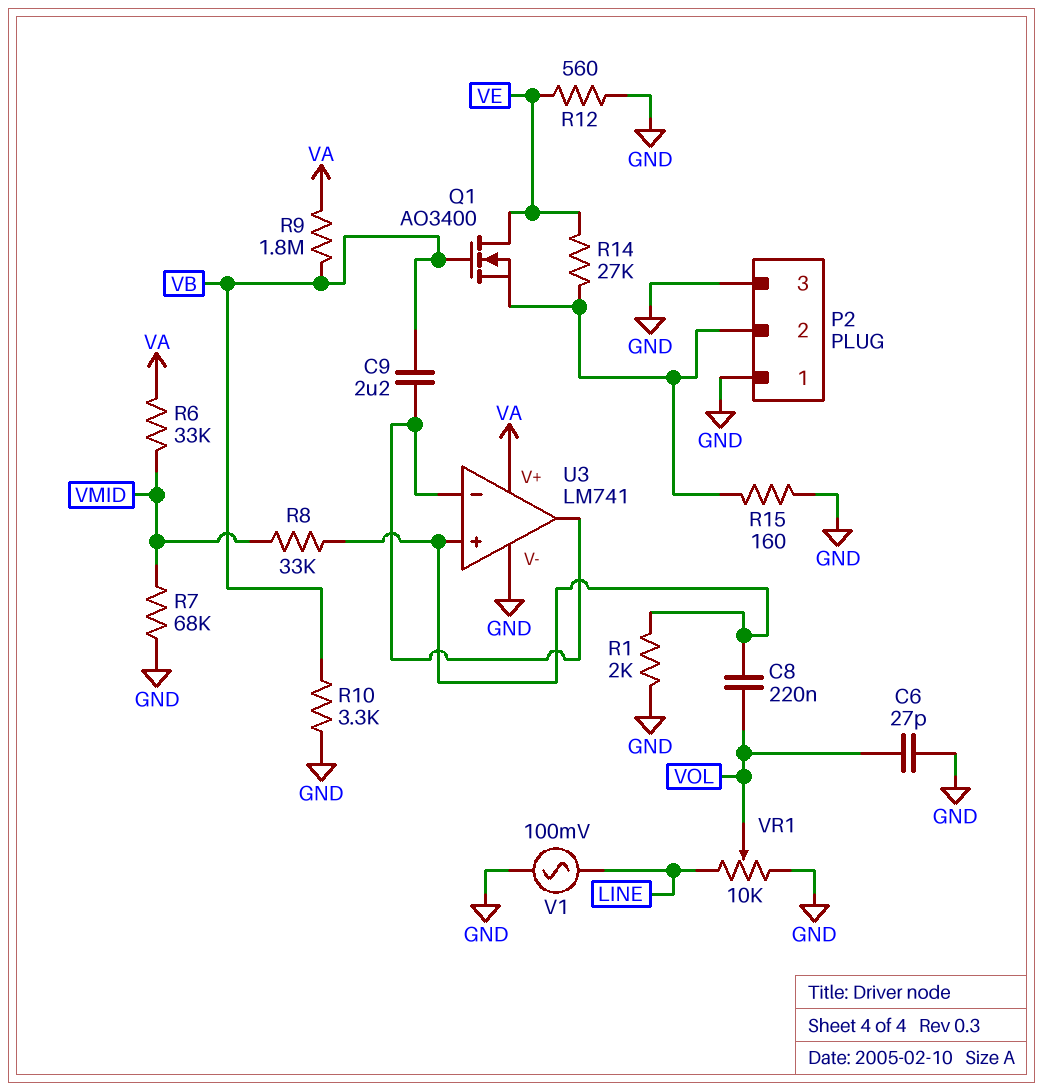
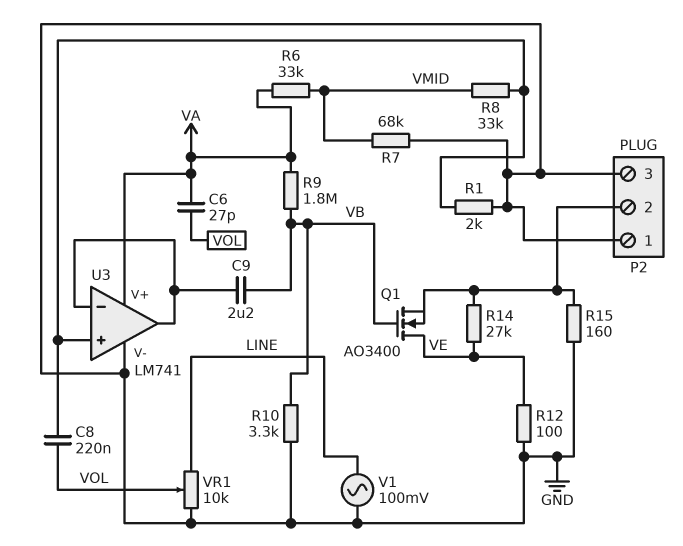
C6: 27pF (GND, VOL) -> 27pF (VA, VOL)
R12: 560 (GND, VE) -> 100 (GND, VE)

